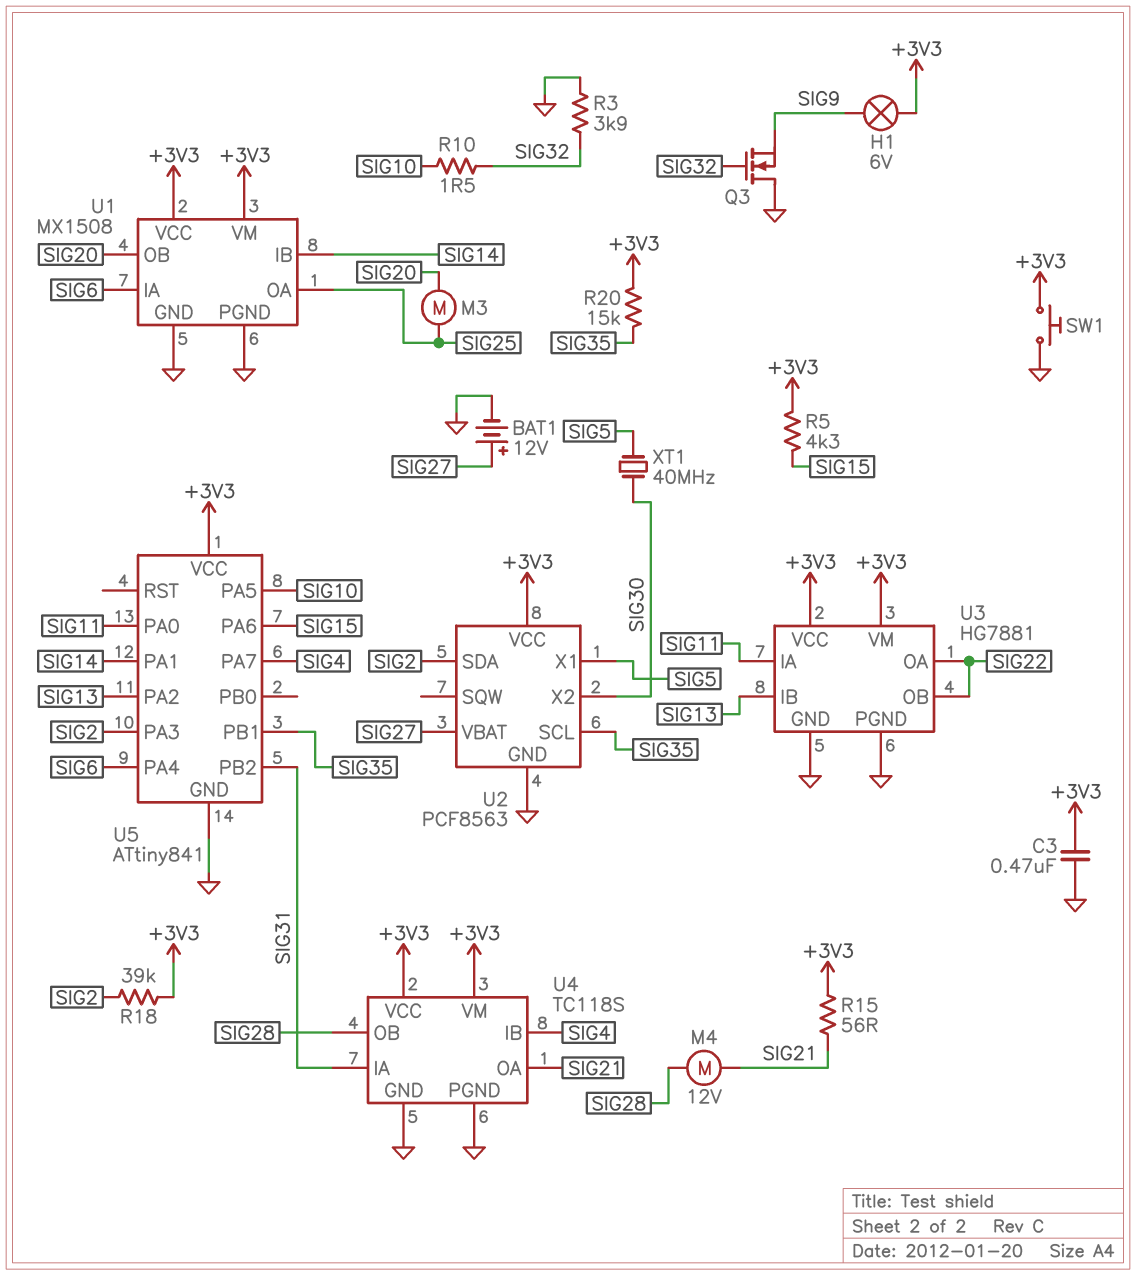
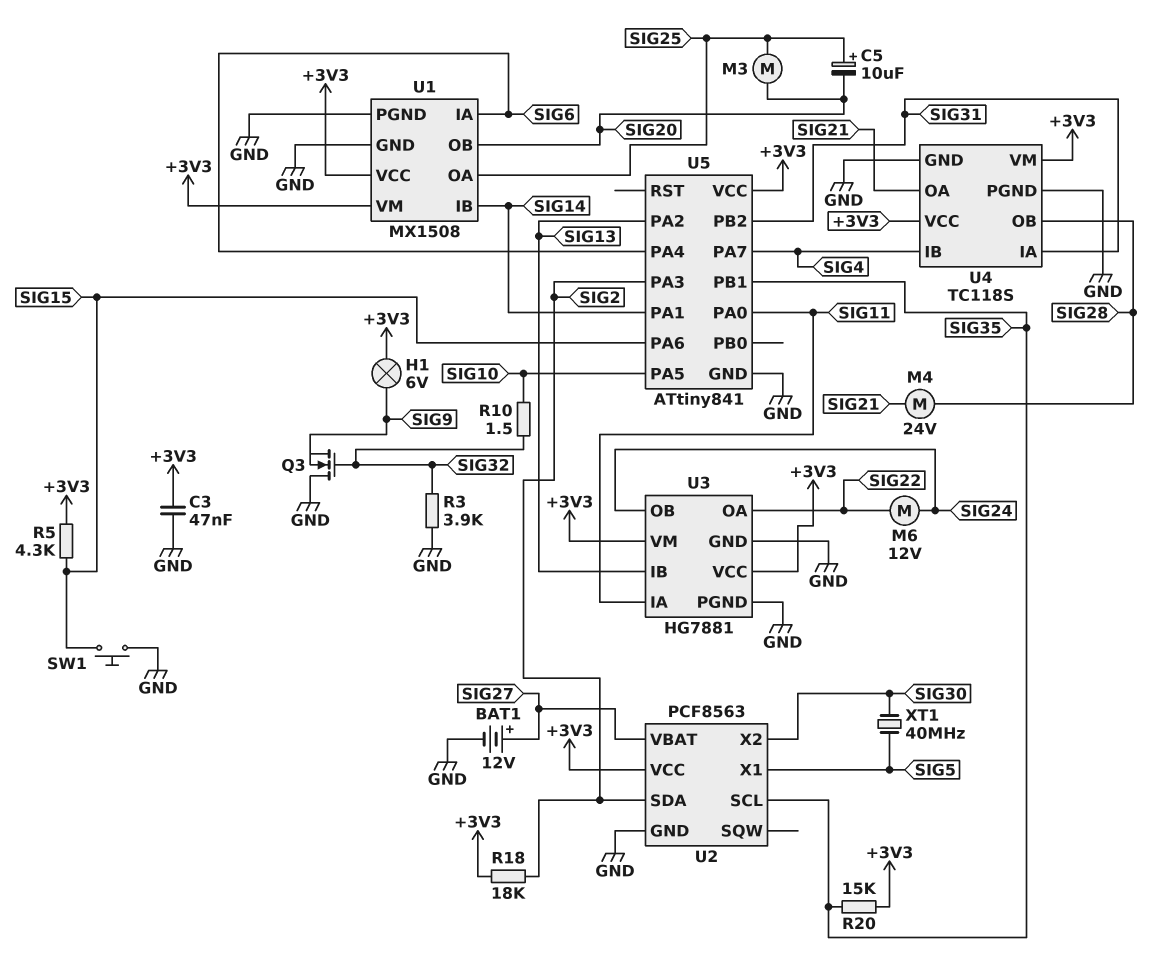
C3: 470nF (+3V3, GND) -> 47nF (+3V3, GND)
C5: none -> 10uF (plus SIG25, minus SIG20)
M4: motor 12V (SIG21, SIG28) -> motor 24V (SIG21, SIG28)
M6: none -> motor 12V (SIG22, SIG24)
R15: 56 (+3V3, SIG21) -> none
R18: 39k (+3V3, SIG2) -> 18k (+3V3, SIG2)
SW1: button (+3V3, GND) -> button (GND, SIG15)
U3 pin OB: SIG22 -> SIG24

